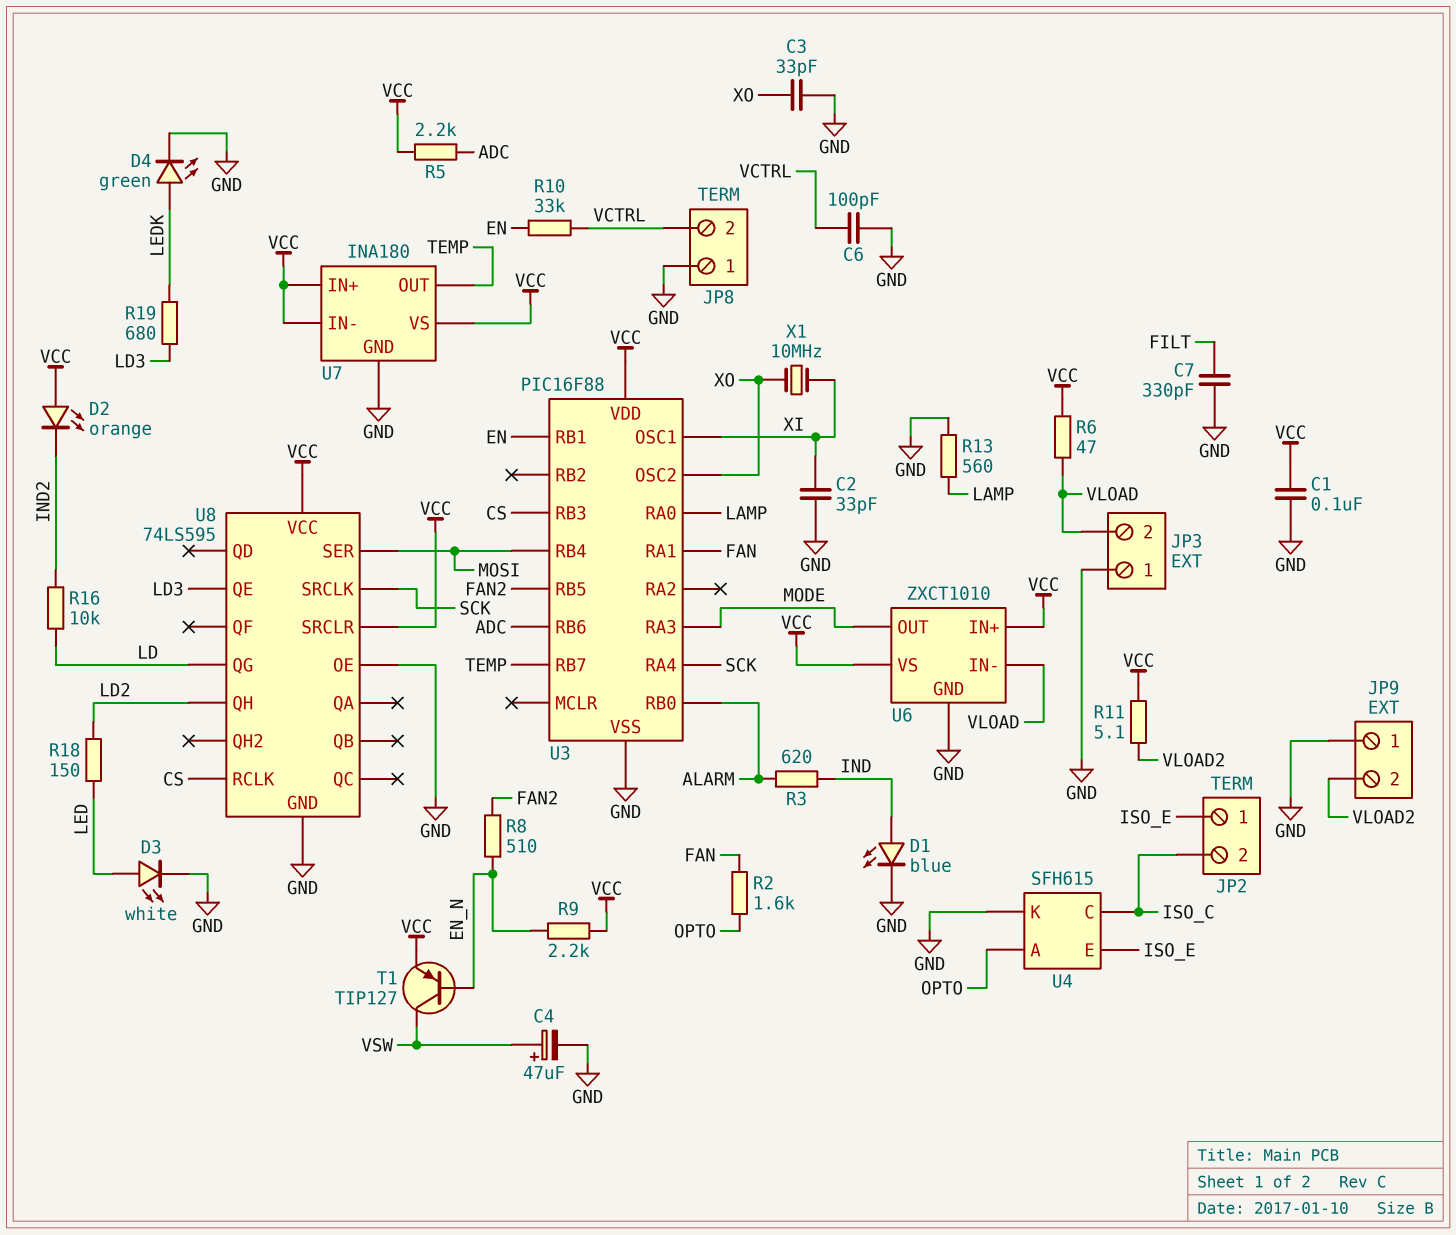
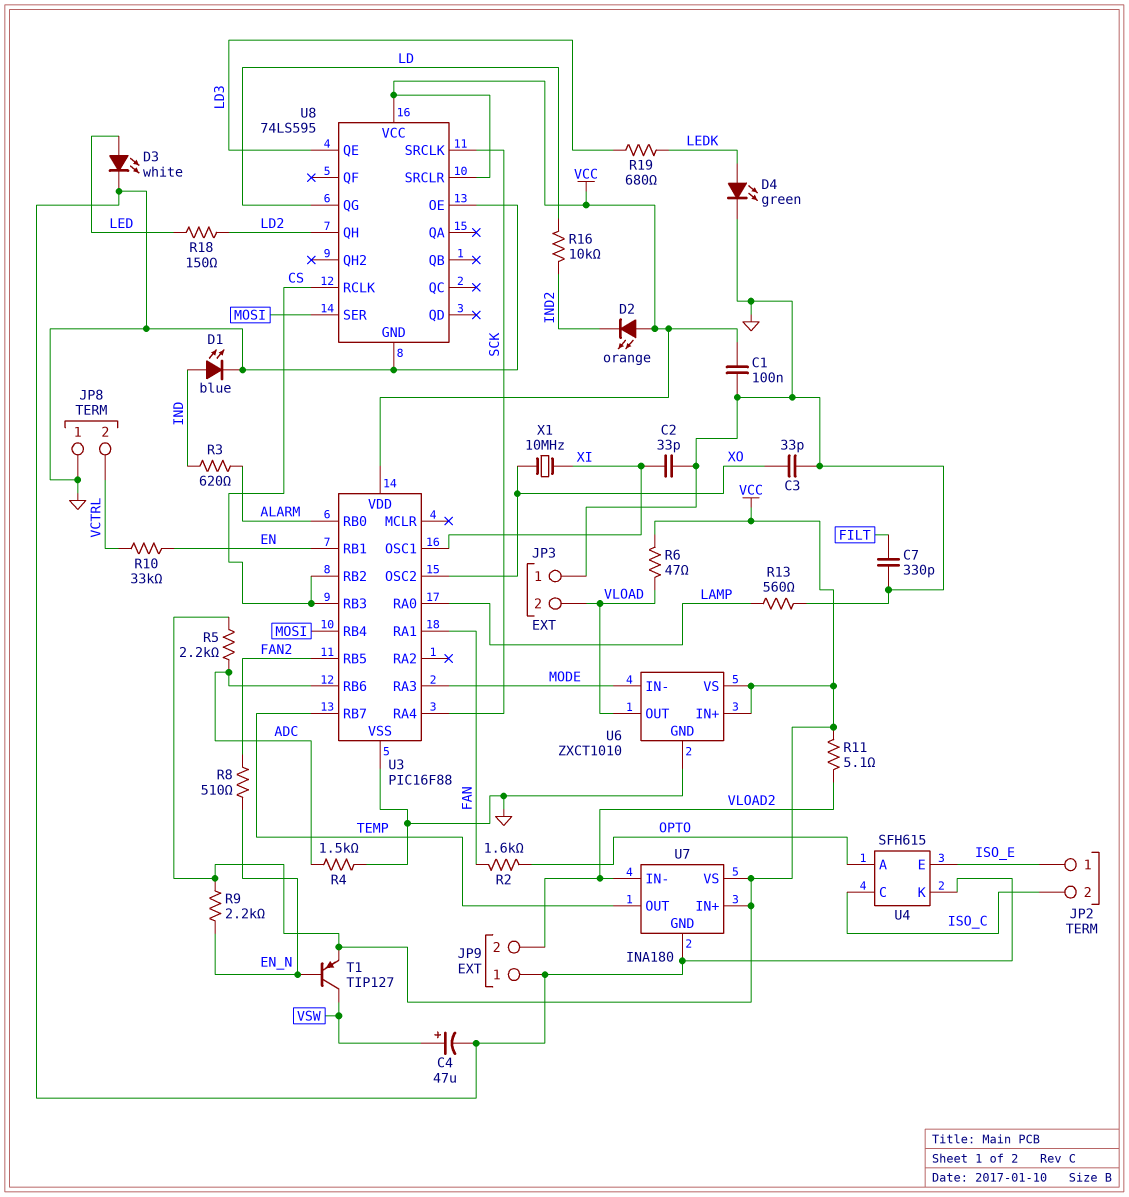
C6: 100pF (GND, VCTRL) -> none
R4: none -> 1.5k (ADC, GND)
U3 pin RB2: none -> CS
U6 pin IN-: VLOAD -> MODE
U6 pin OUT: MODE -> VLOAD
U7 pin IN-: VCC -> VLOAD2

